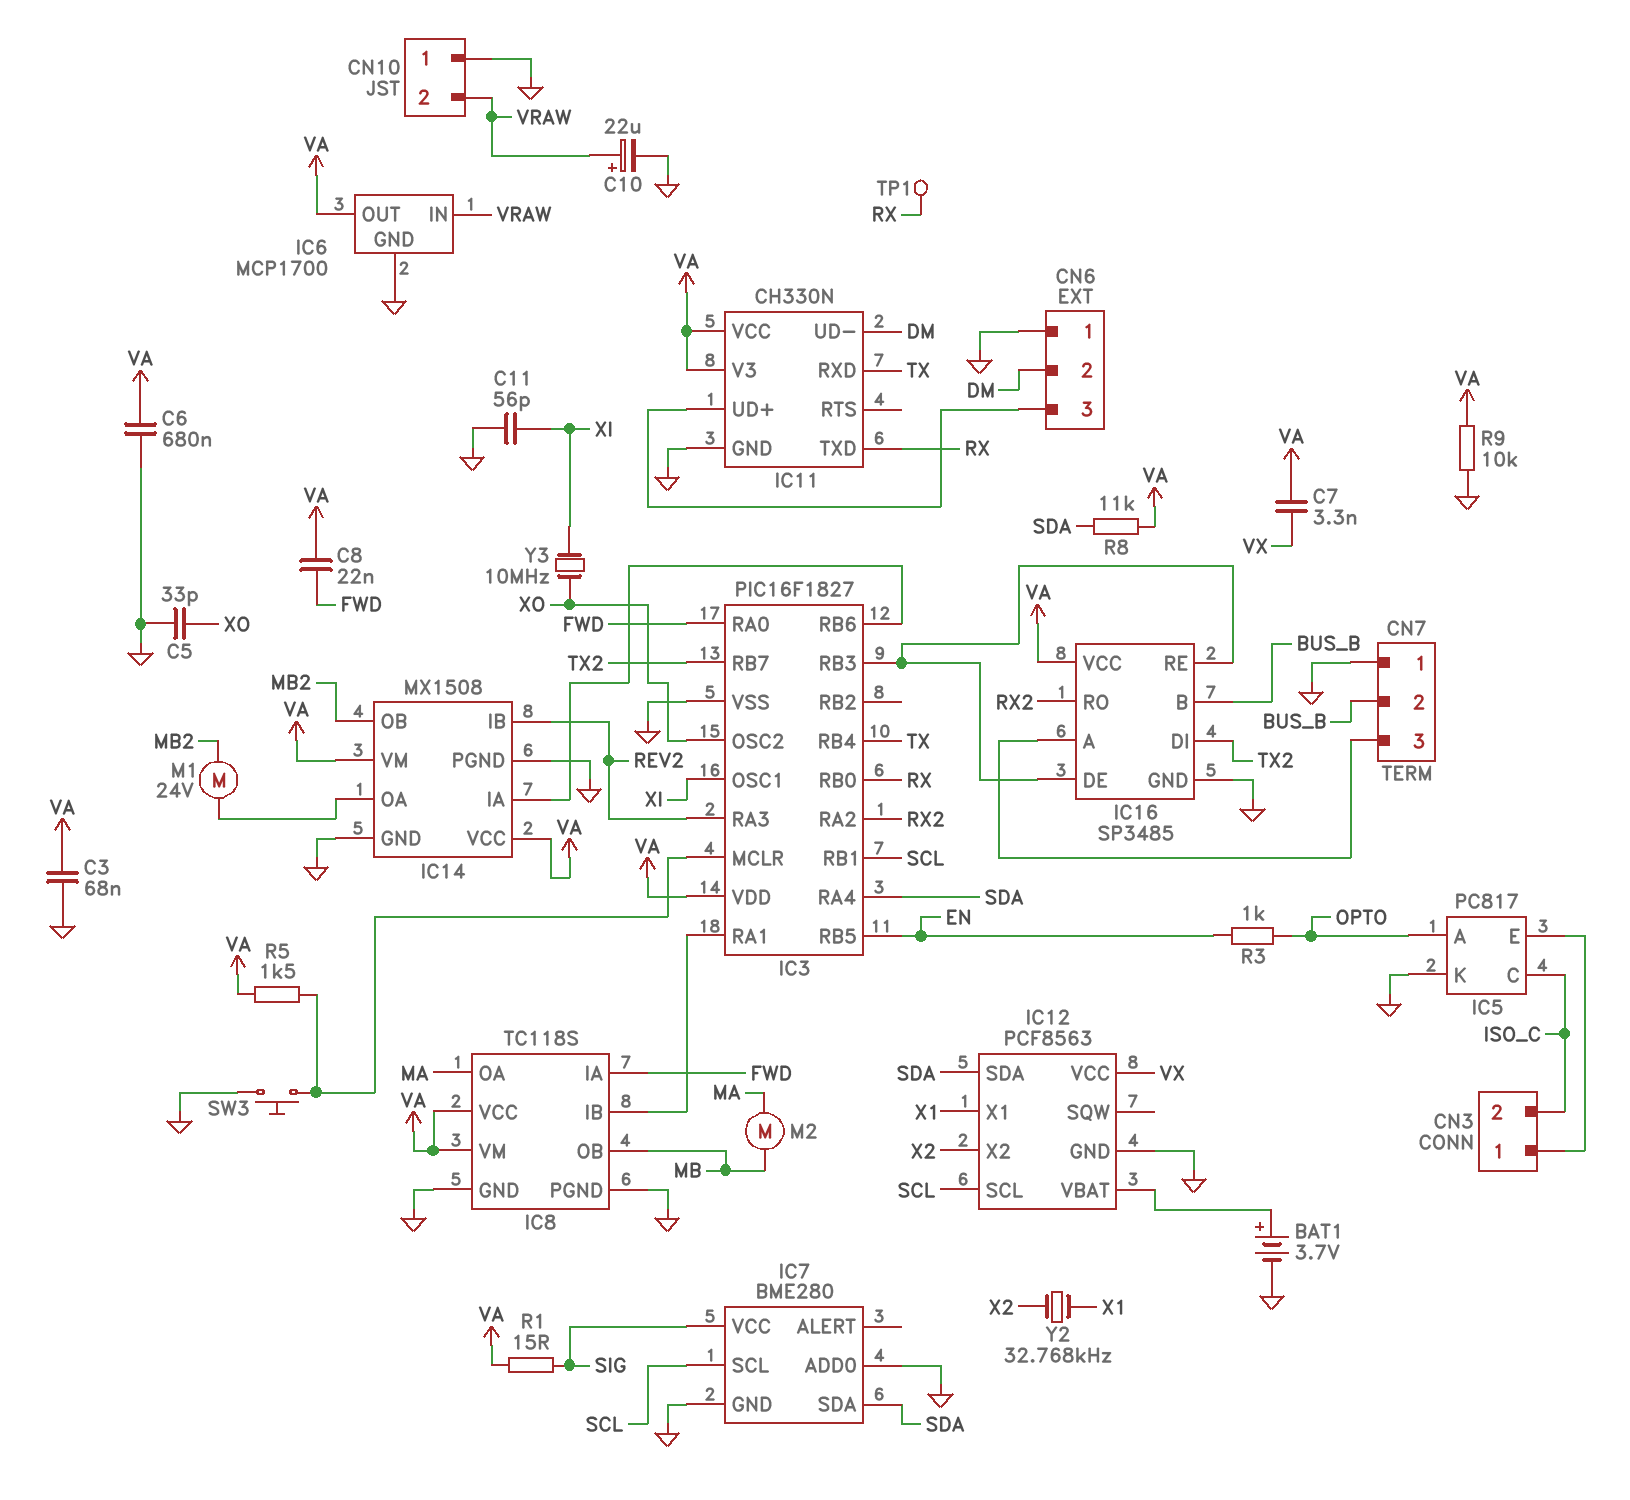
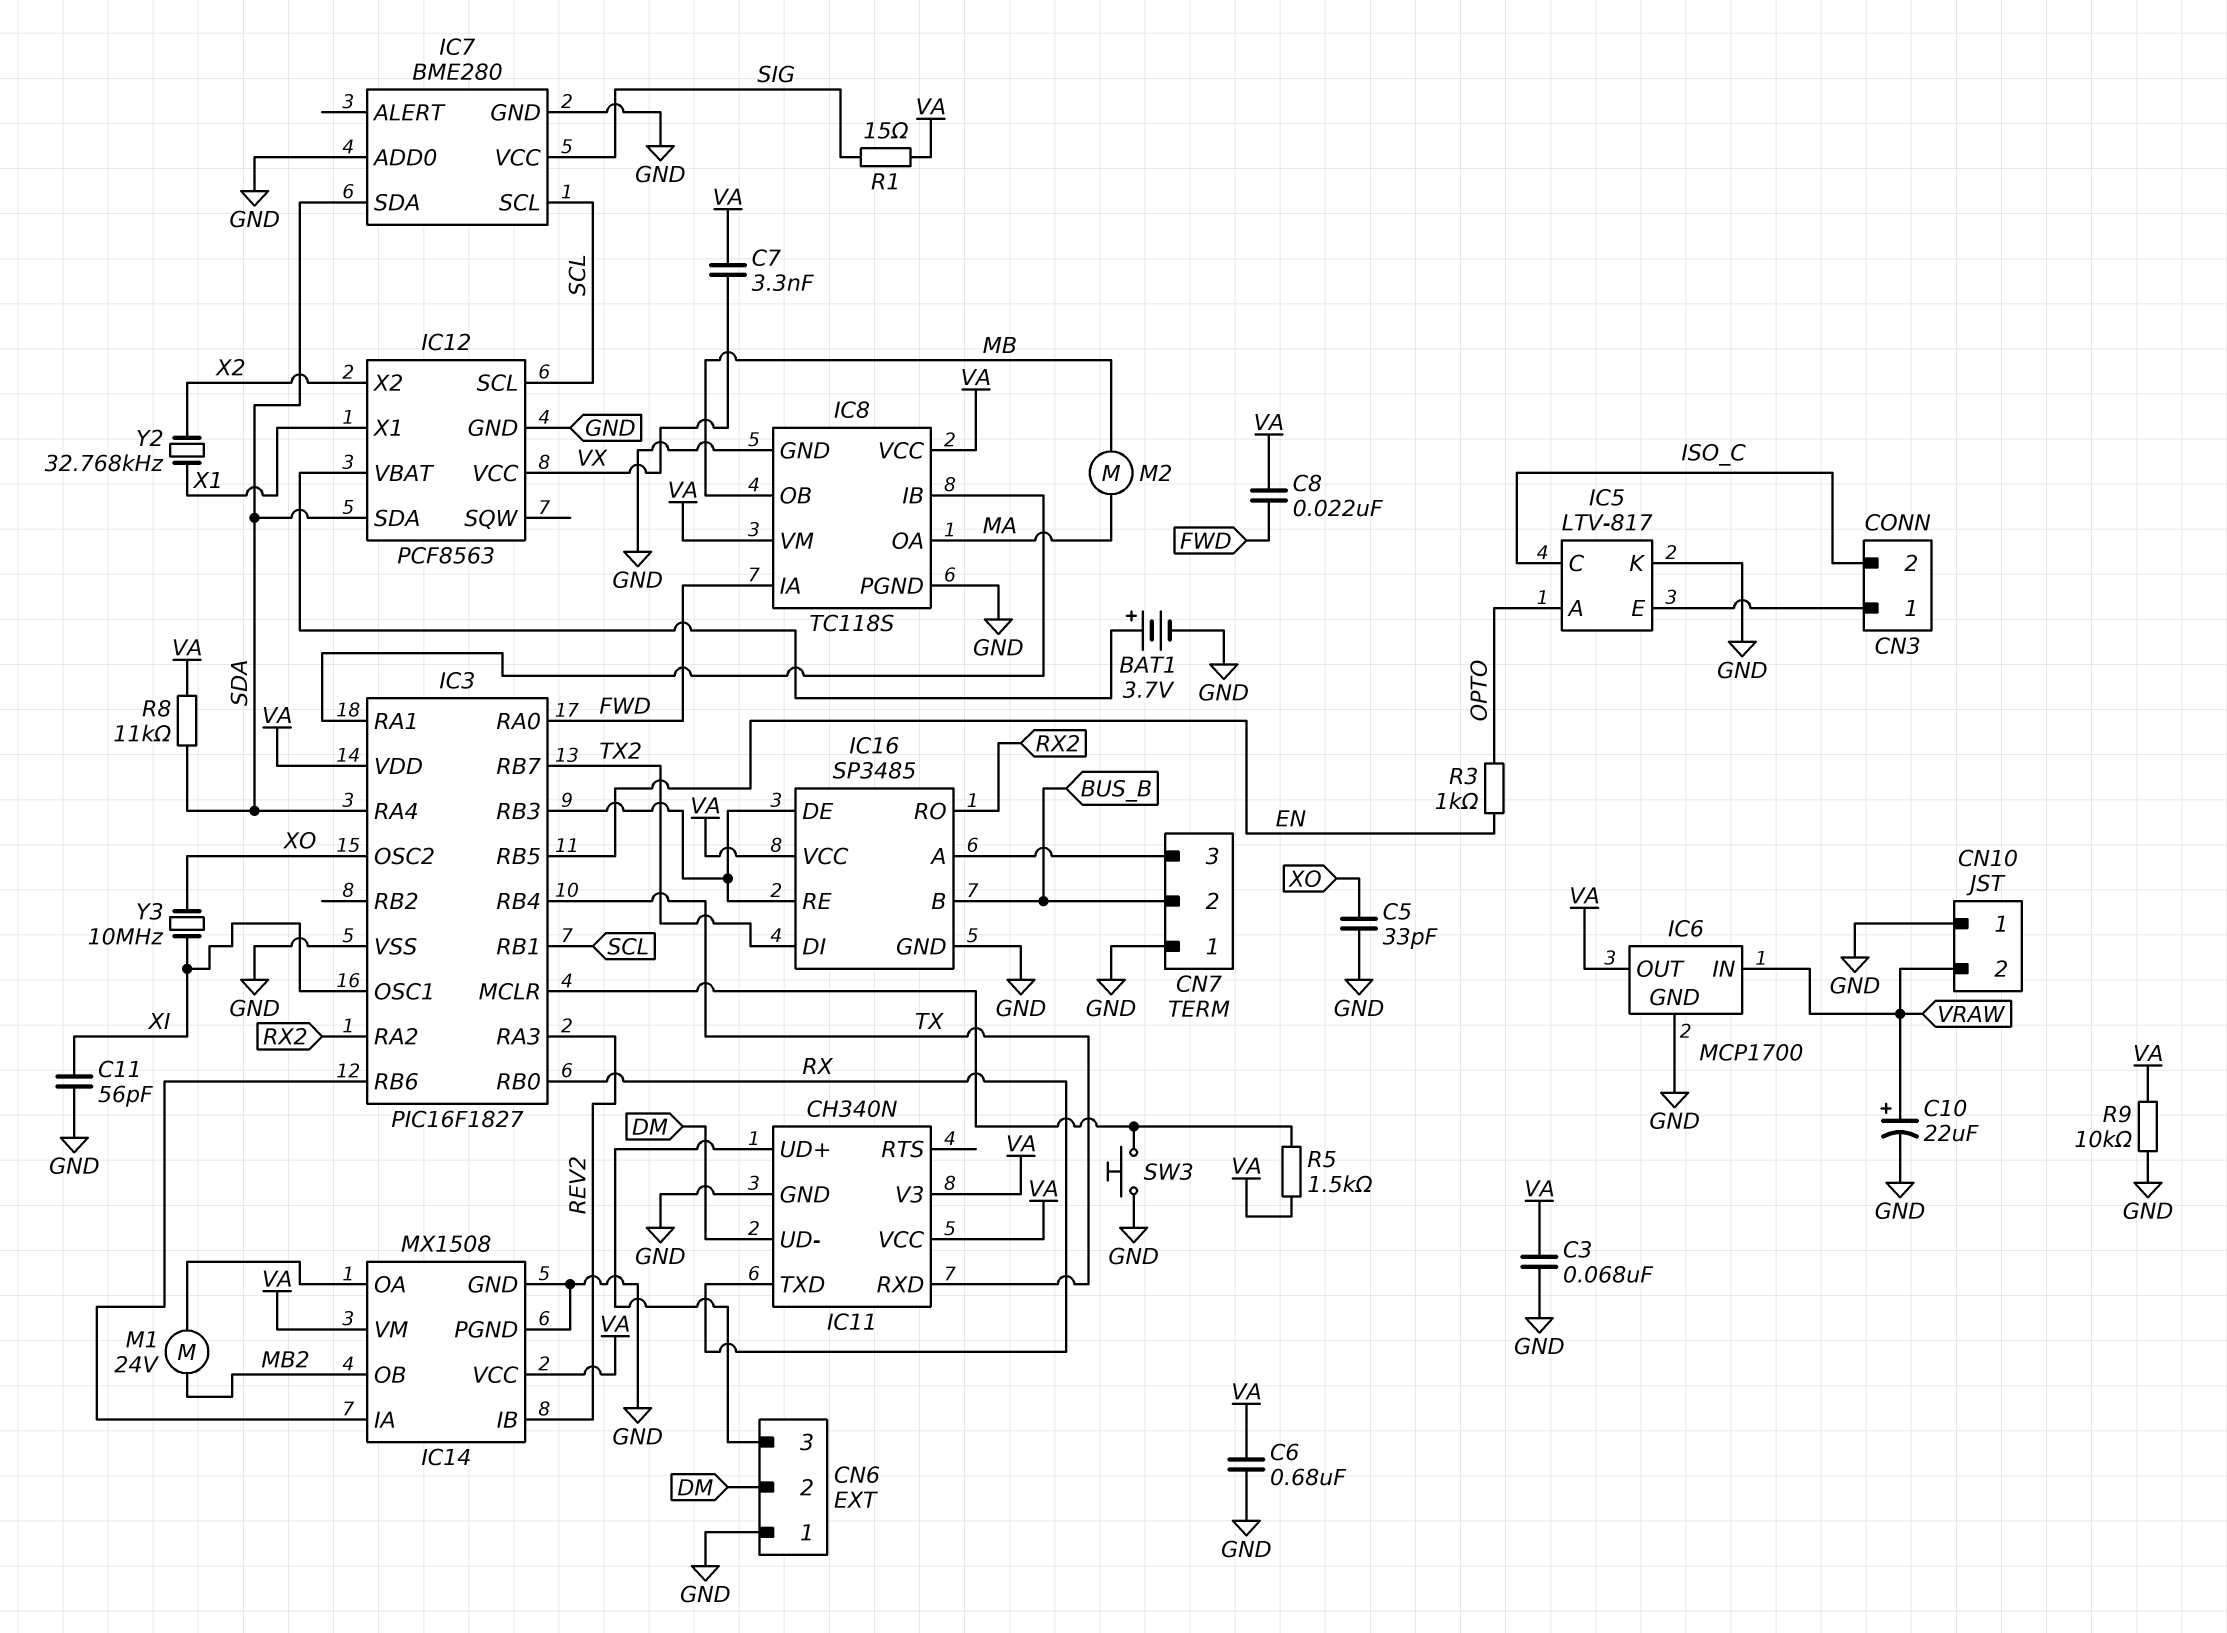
IC5: PC817 -> LTV-817
IC11: CH330N -> CH340N
TP1: test point (RX) -> none

